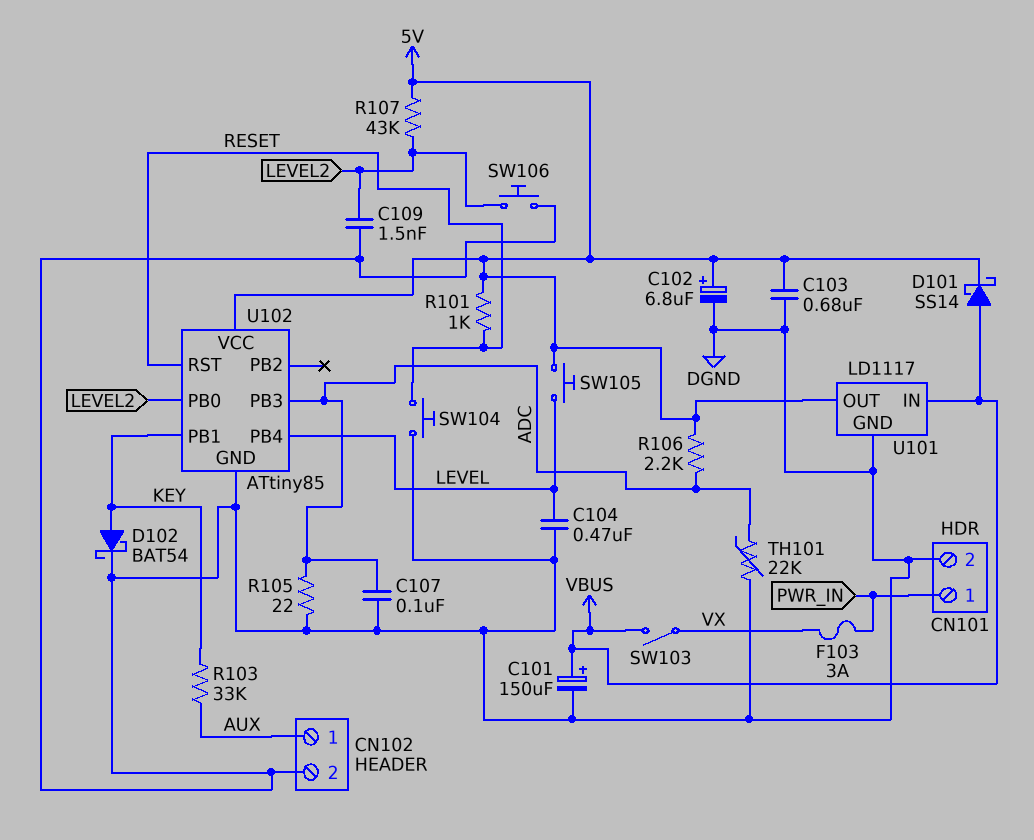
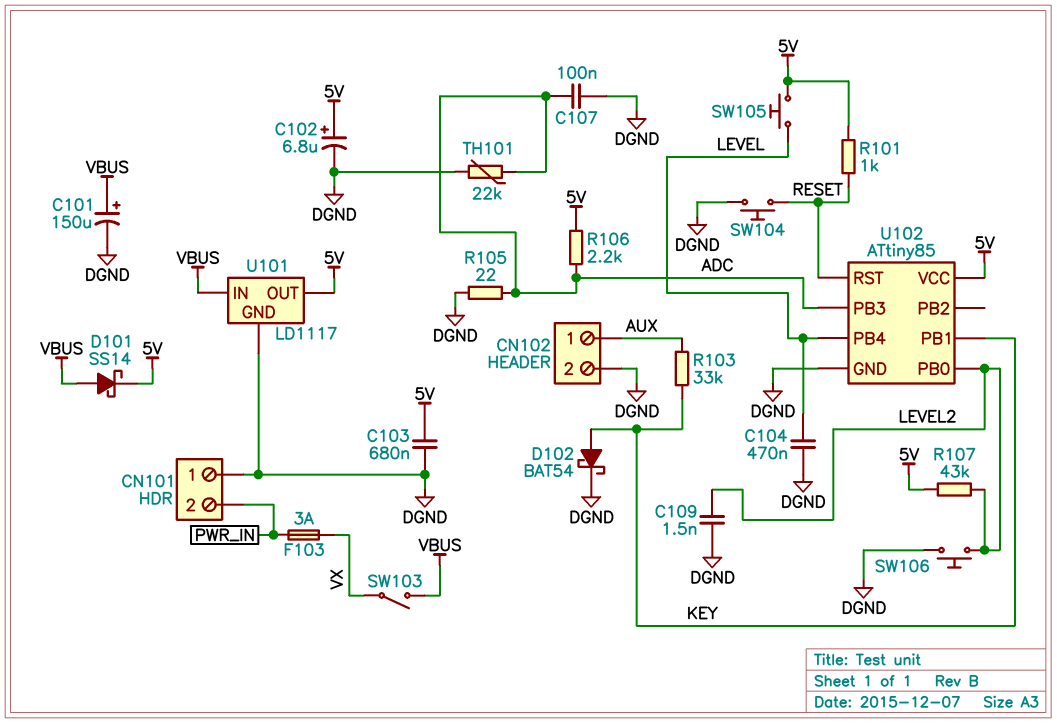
CN101 pin 1: PWR_IN -> DGND
CN101 pin 2: DGND -> PWR_IN

